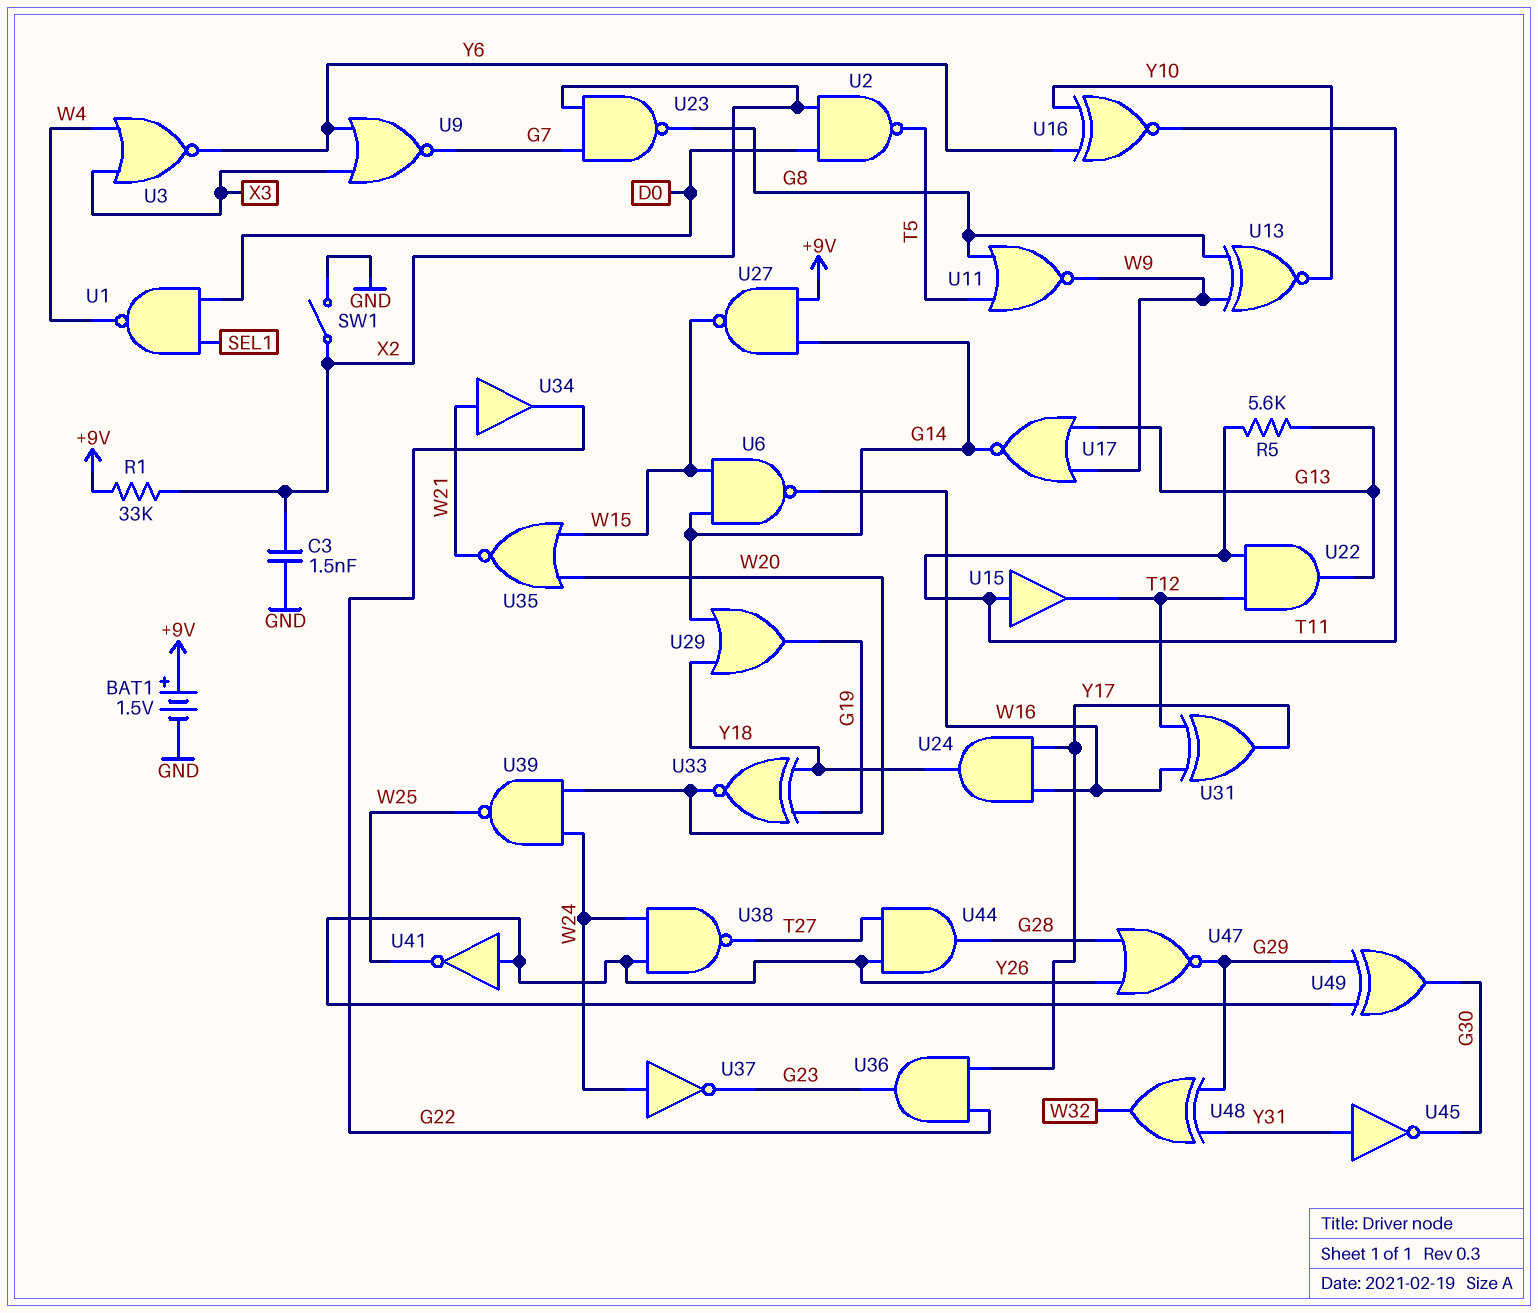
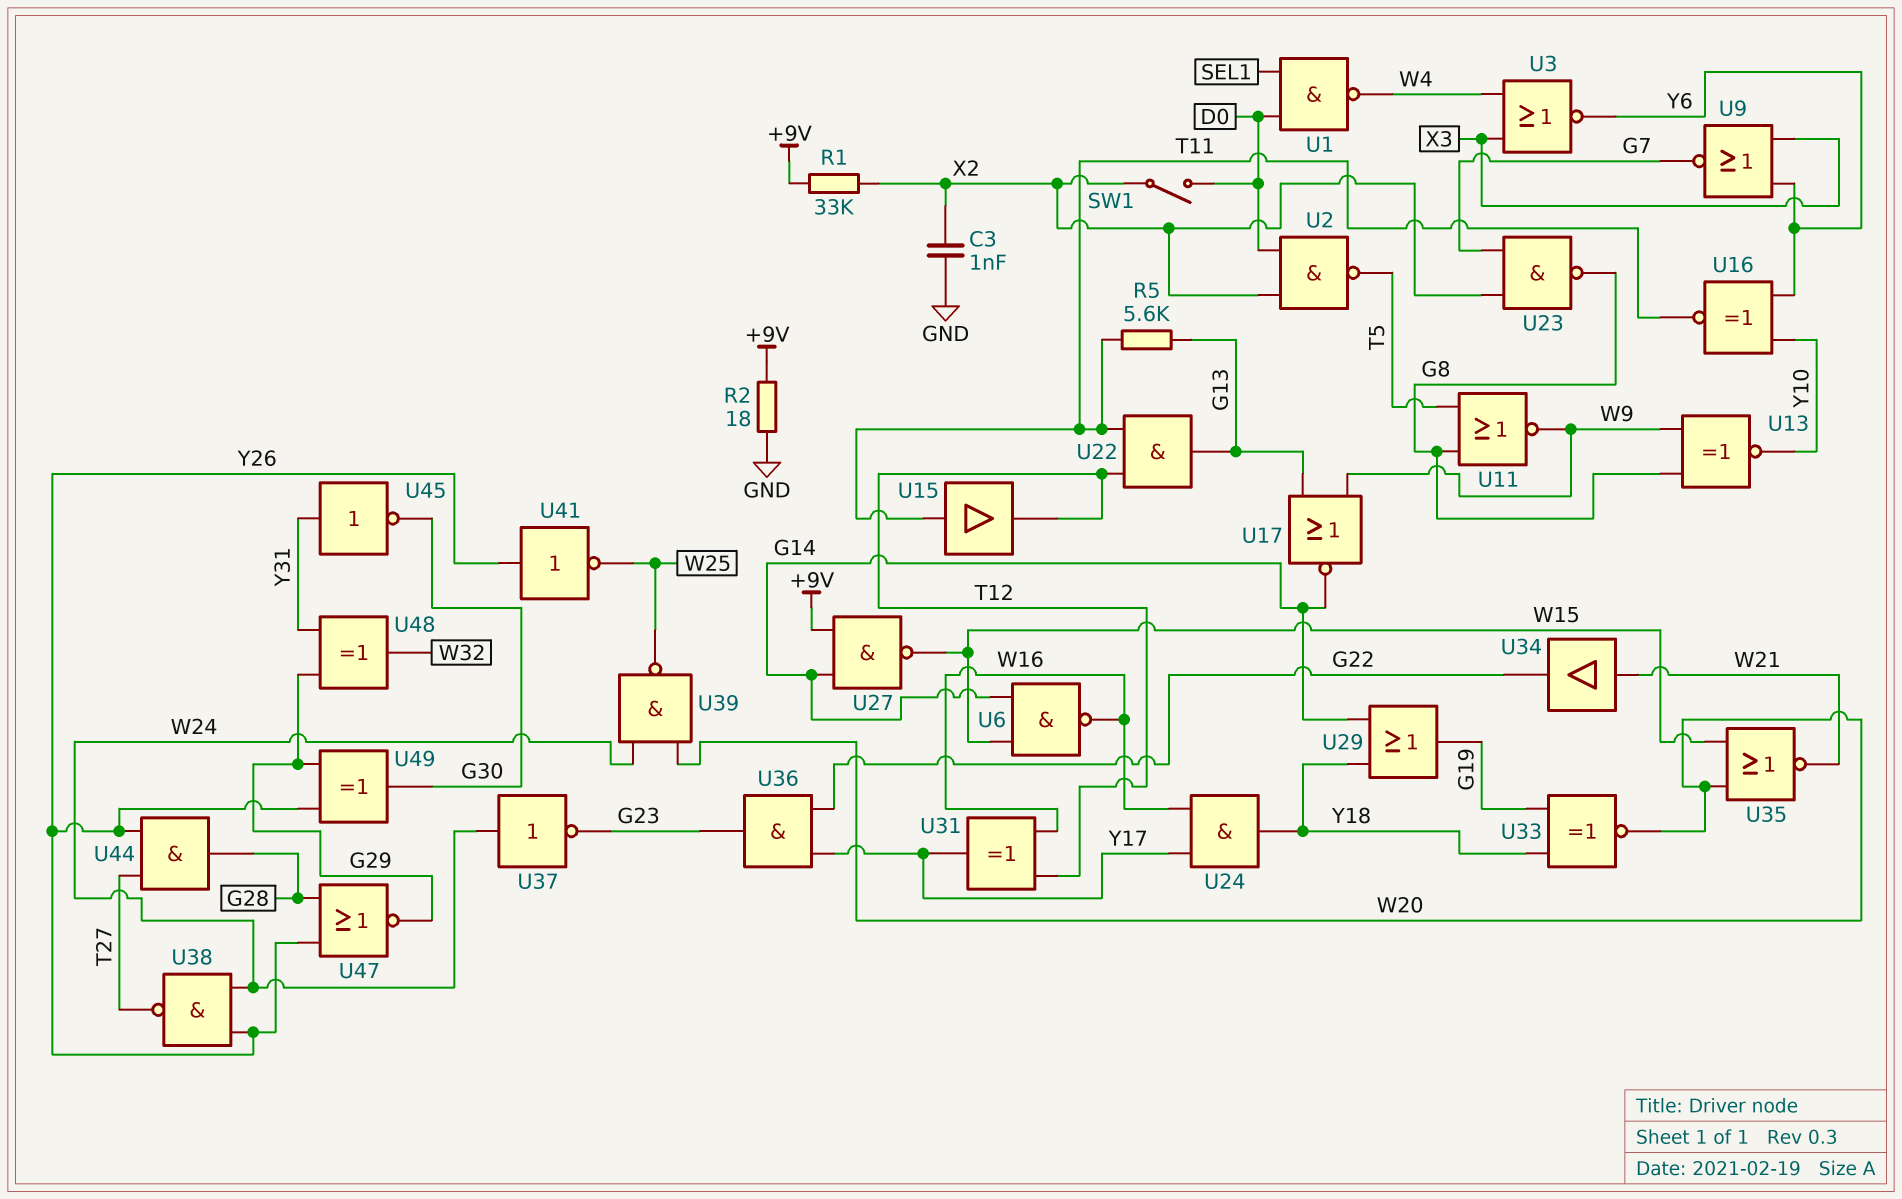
BAT1: 1.5V (plus +9V, minus GND) -> none
C3: 1.5nF (GND, X2) -> 1nF (GND, X2)
R2: none -> 18 (+9V, GND)
SW1: switch (GND, X2) -> switch (D0, X2)

